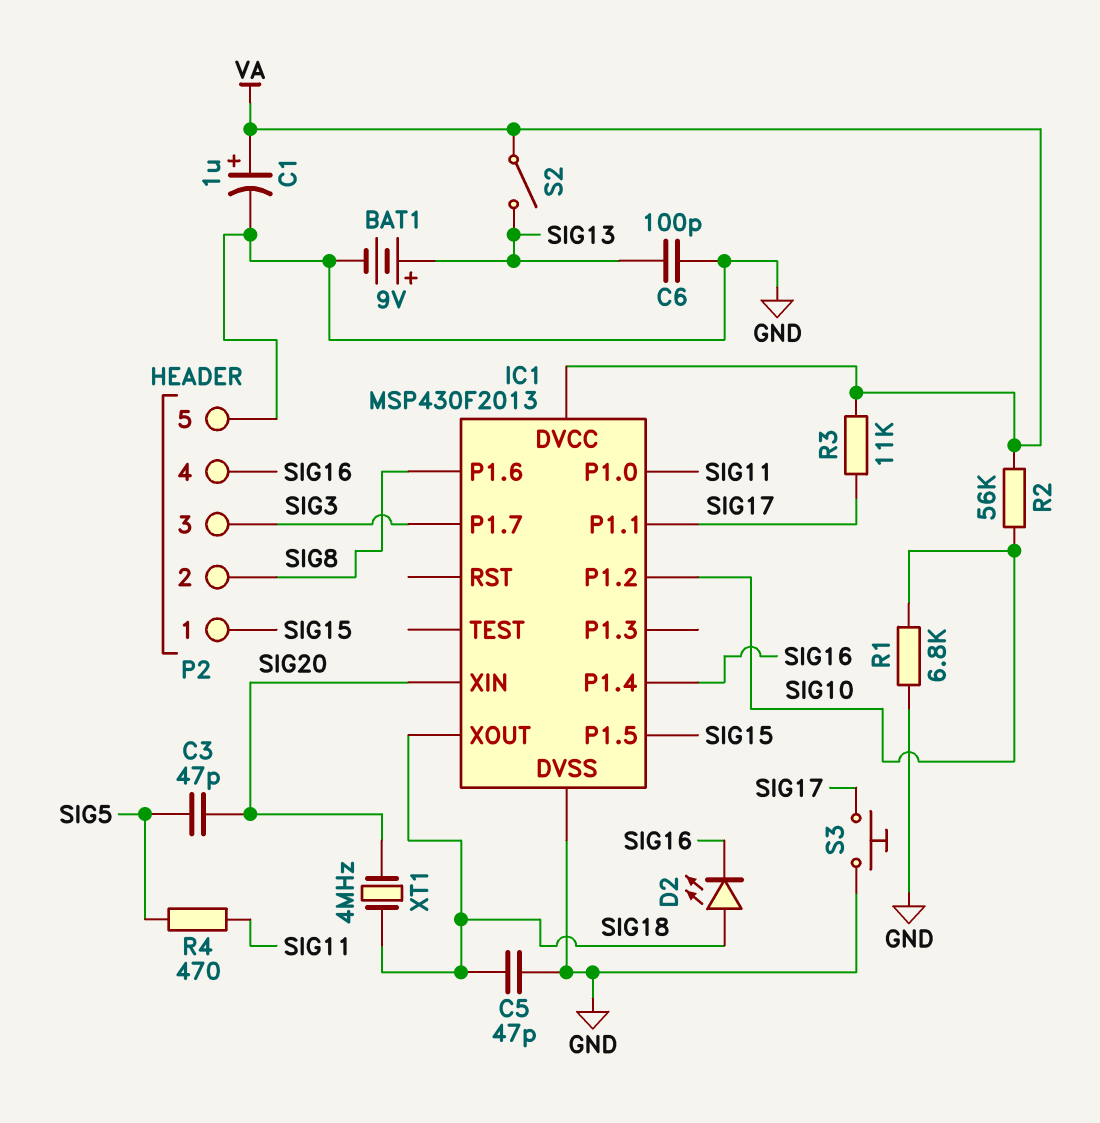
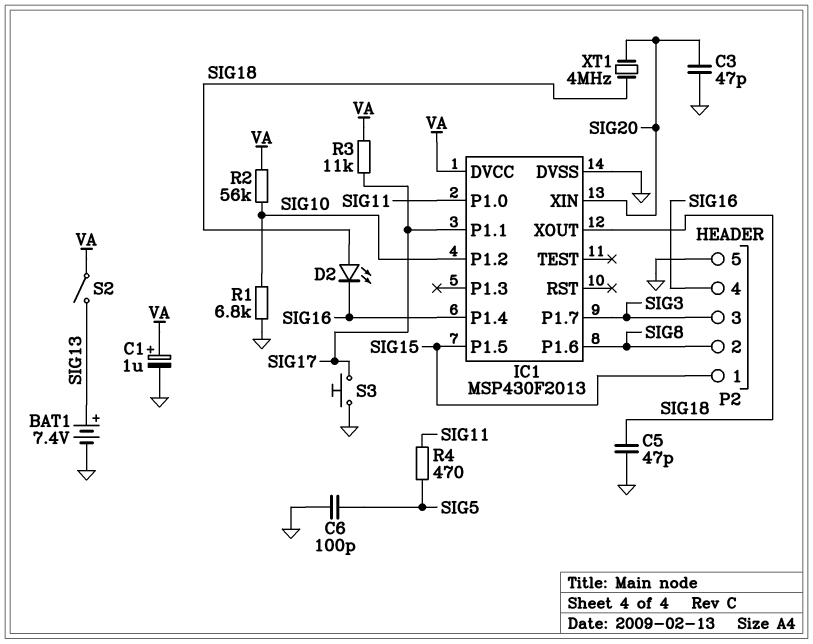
BAT1: 9V (plus SIG13, minus GND) -> 7.4V (plus SIG13, minus GND)
C3: 47pF (SIG5, SIG20) -> 47pF (GND, SIG20)
C6: 100pF (GND, SIG13) -> 100pF (GND, SIG5)

